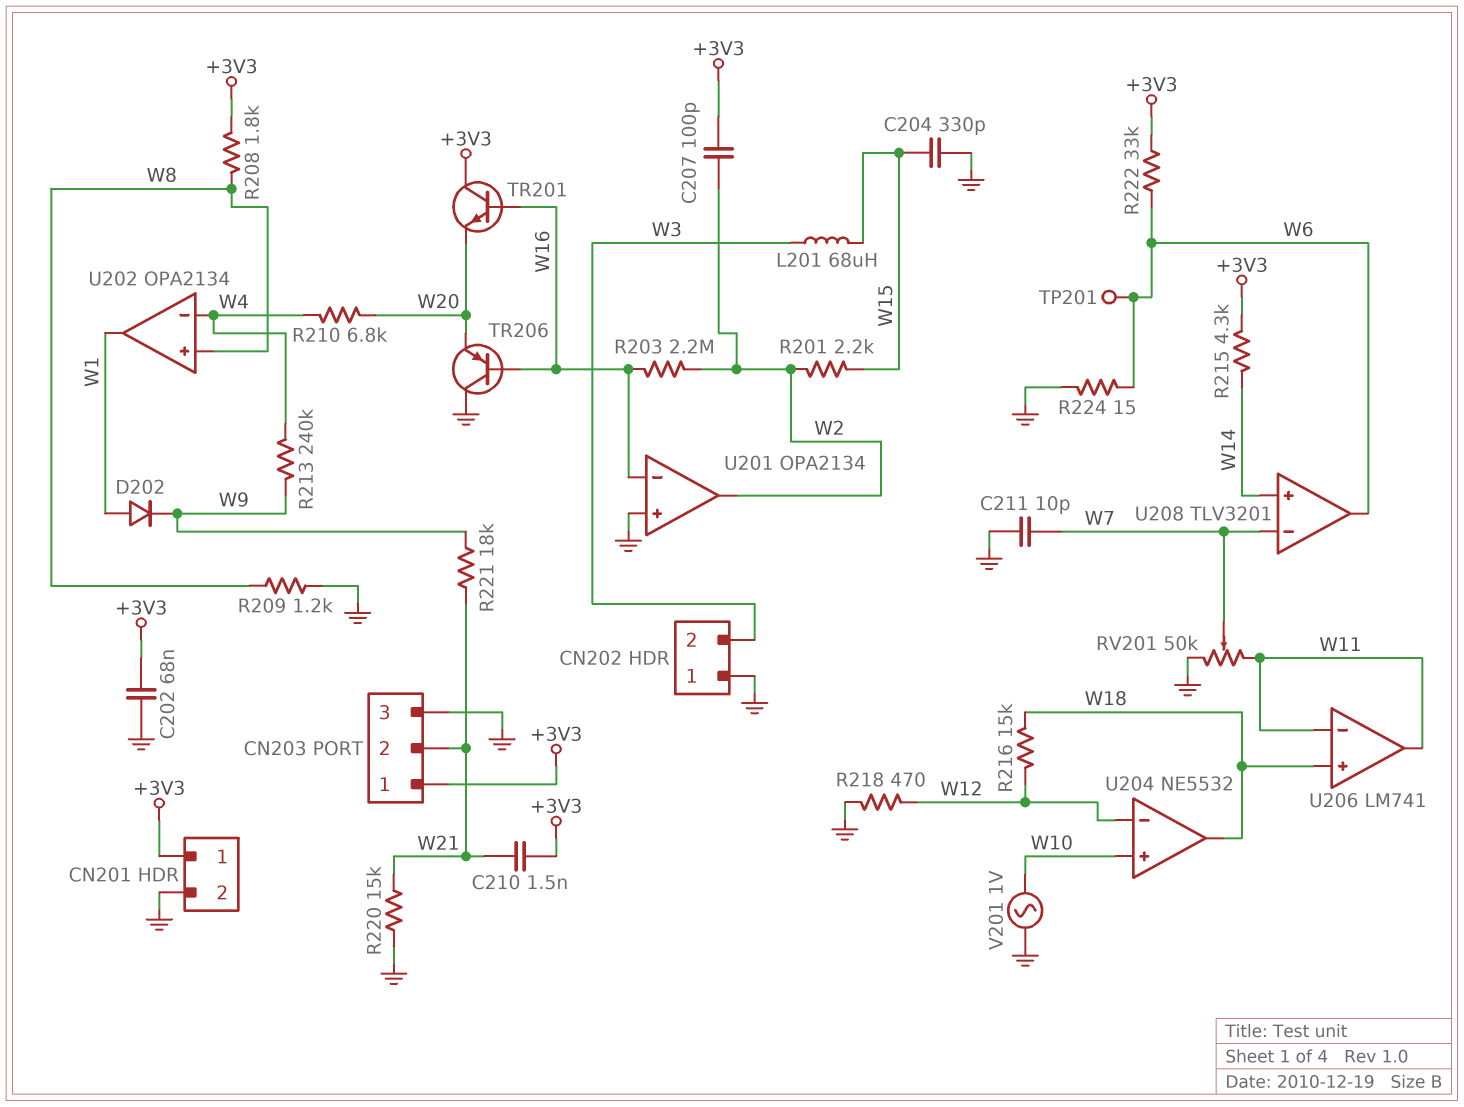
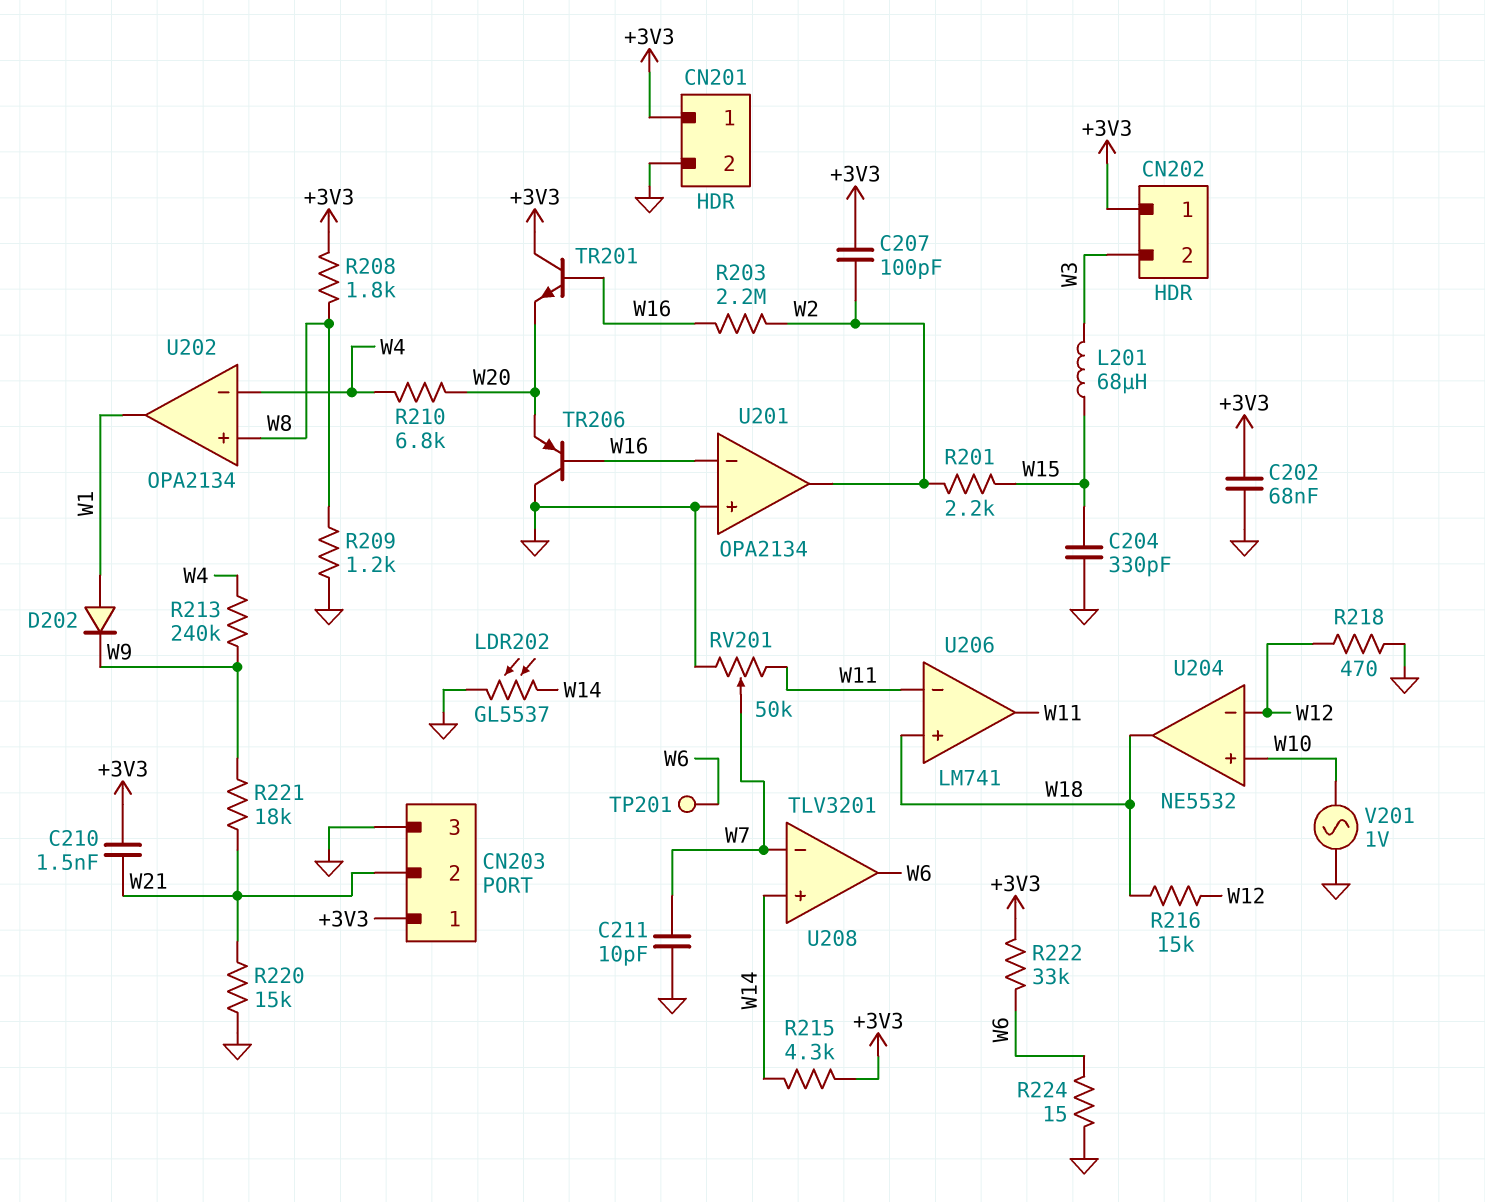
CN202 pin 1: GND -> +3V3
LDR202: none -> GL5537 (GND, W14)

